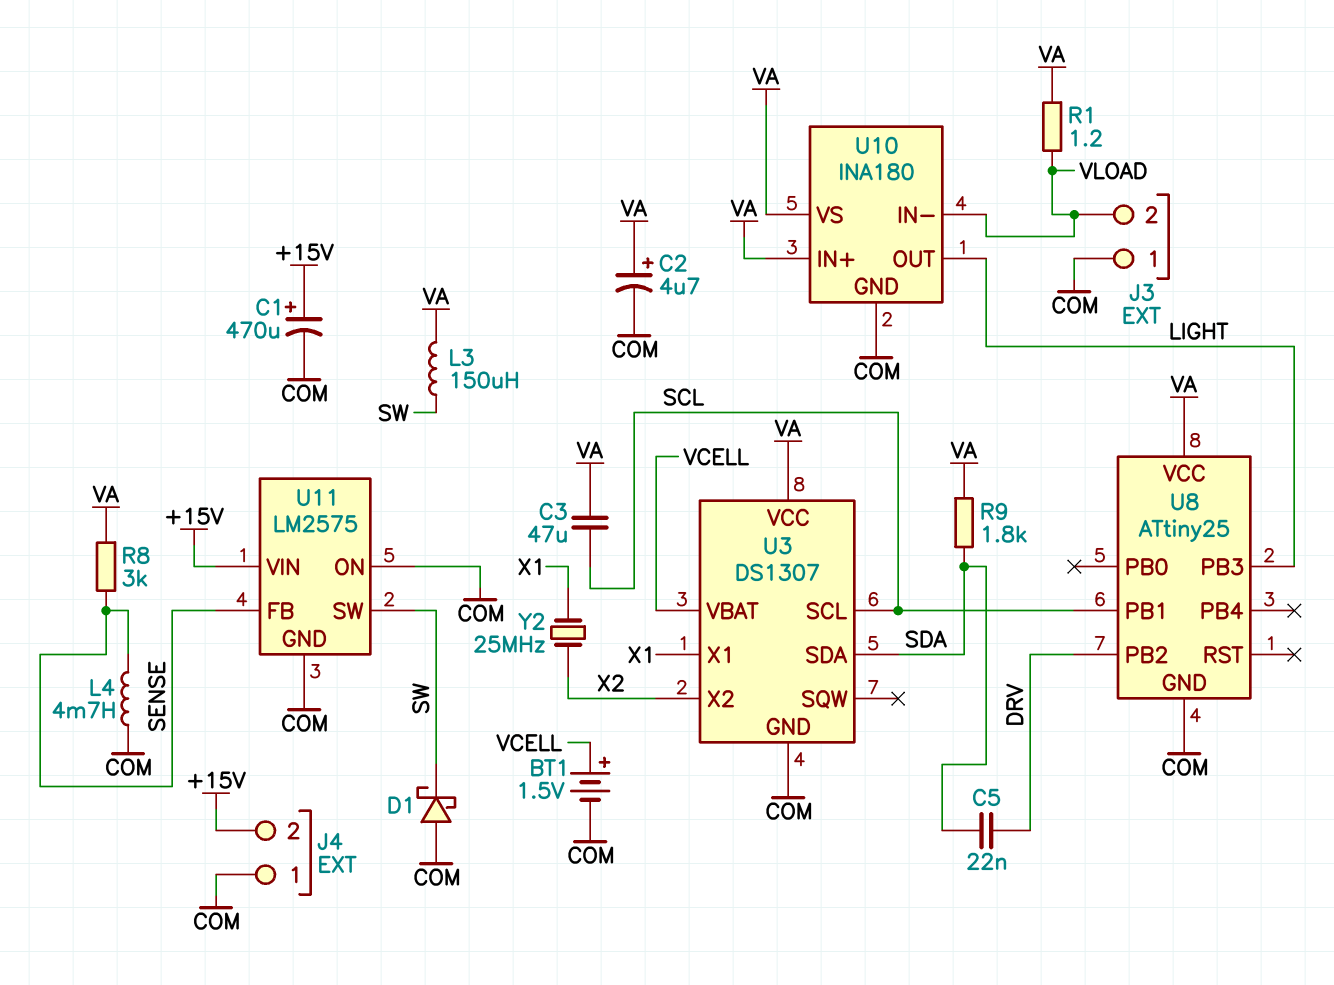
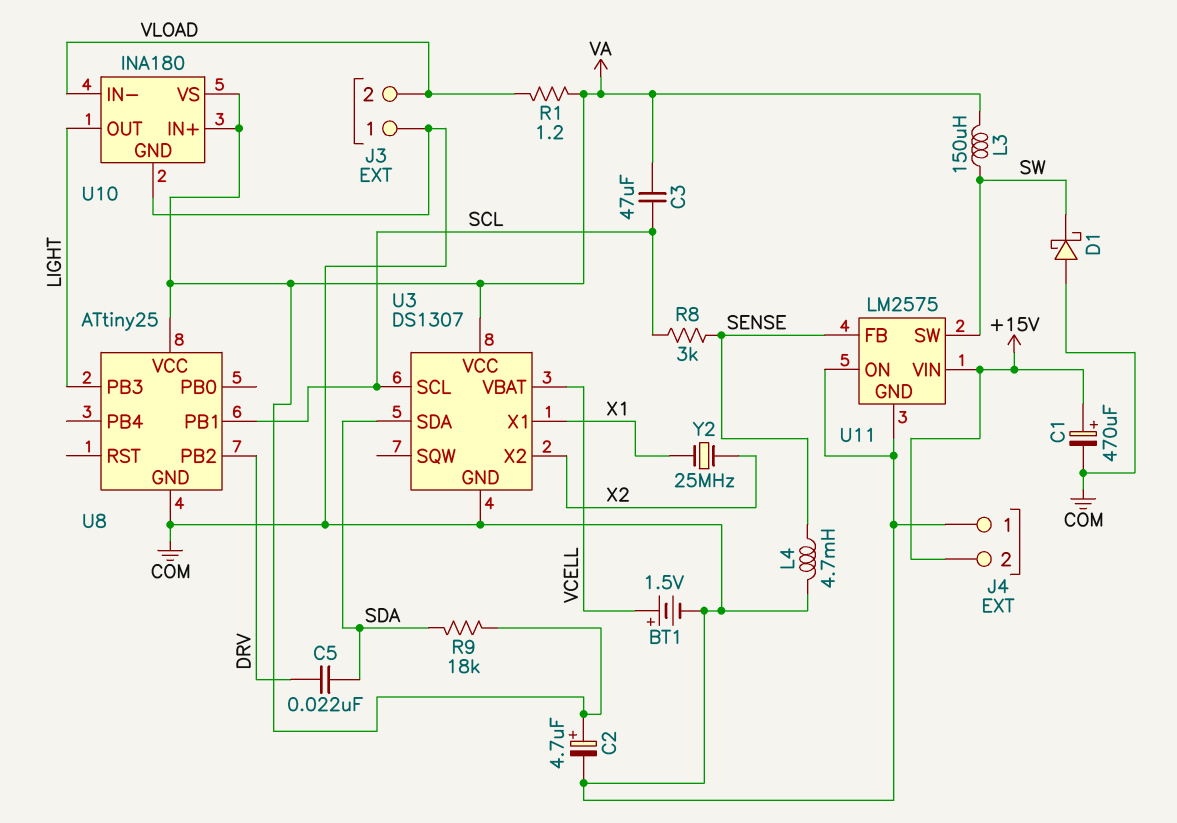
R8: 3k (SENSE, VA) -> 3k (SCL, SENSE)
R9: 1.8k (SDA, VA) -> 18k (SDA, VA)

